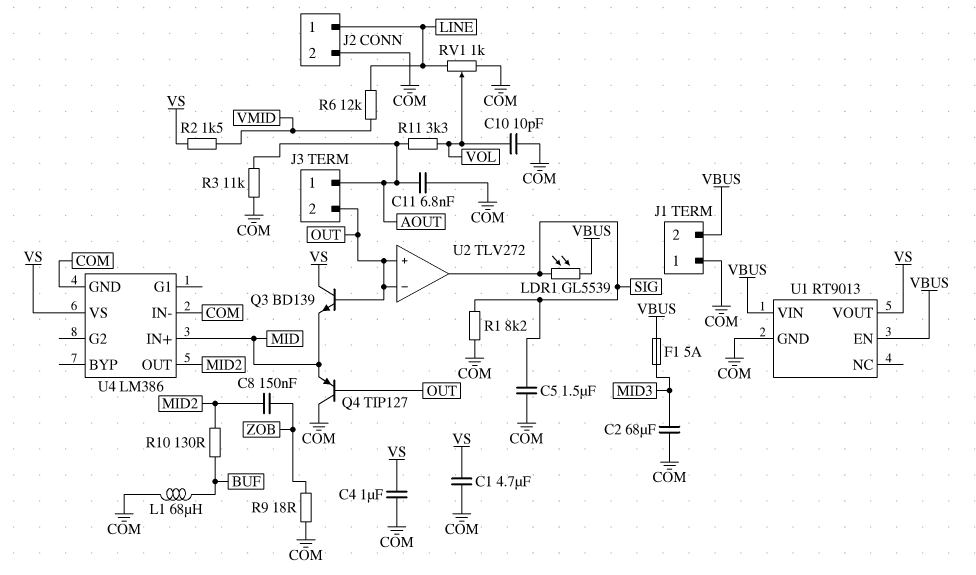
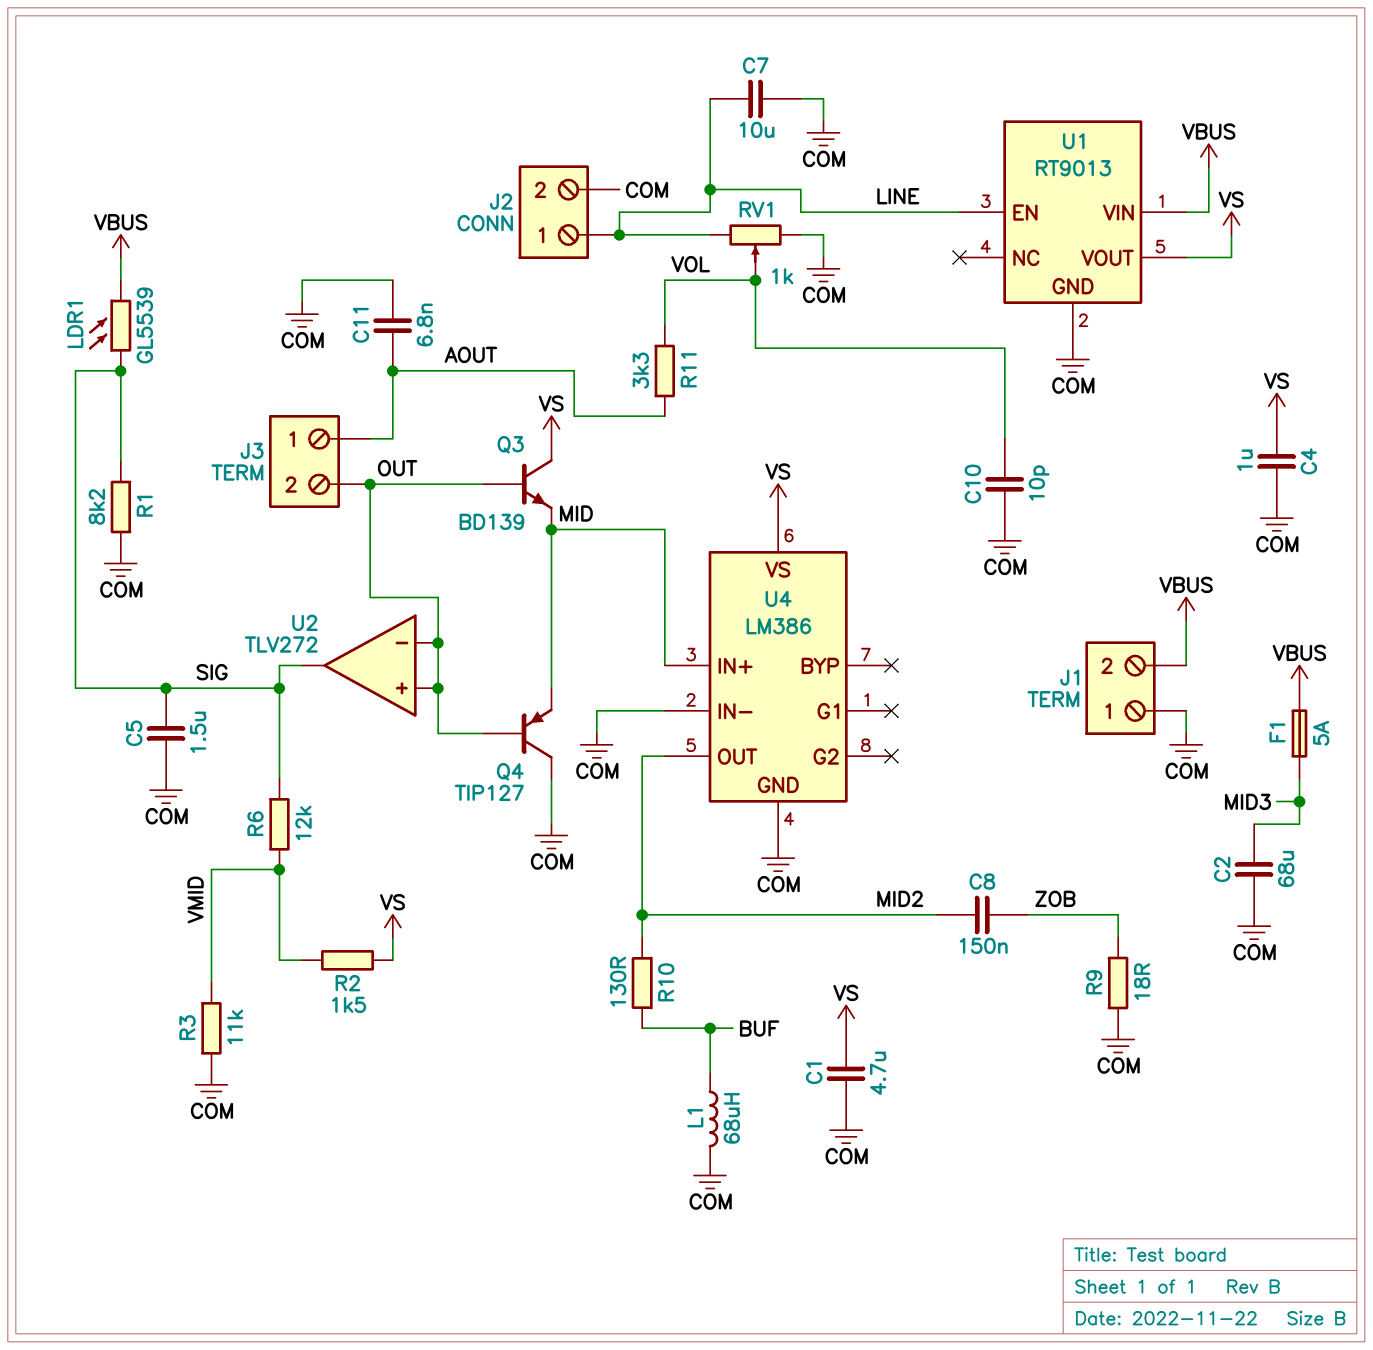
C7: none -> 10uF (COM, LINE)
R3: 11k (AOUT, COM) -> 11k (COM, VMID)
R6: 12k (LINE, VMID) -> 12k (SIG, VMID)
U1 pin EN: VBUS -> LINE

